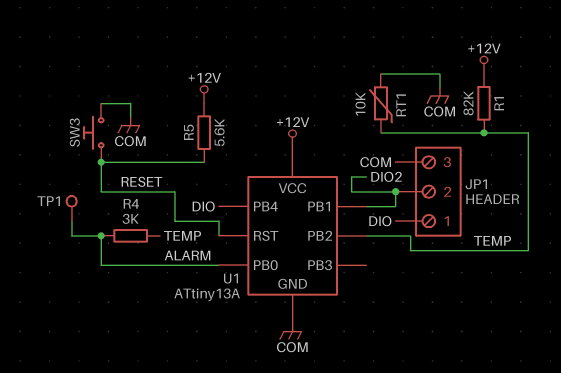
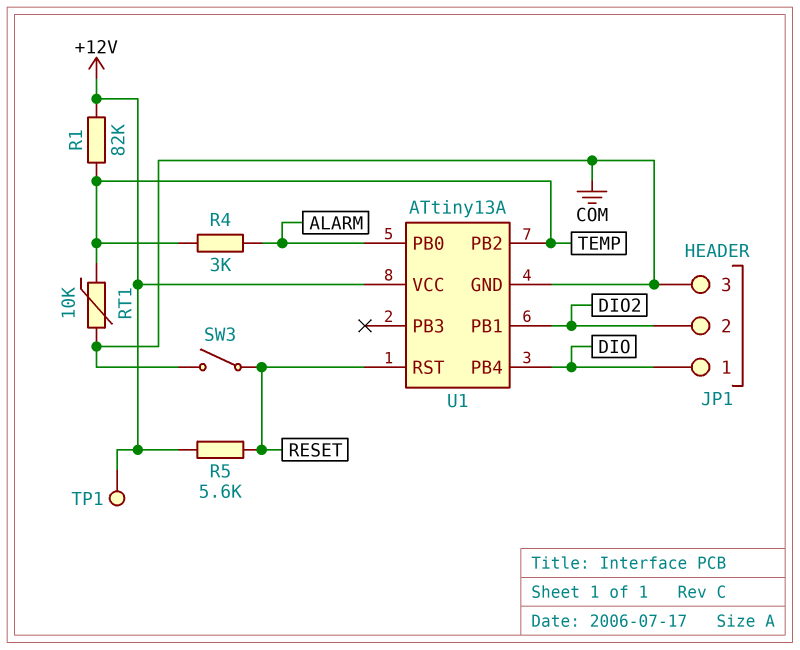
SW3: button (COM, RESET) -> switch (COM, RESET)
TP1: test point (ALARM) -> test point (+12V)

